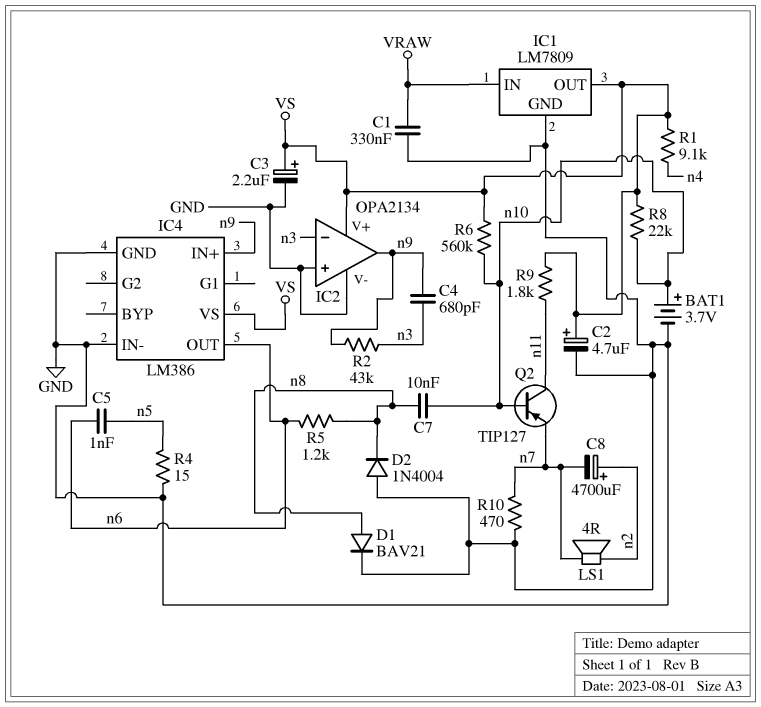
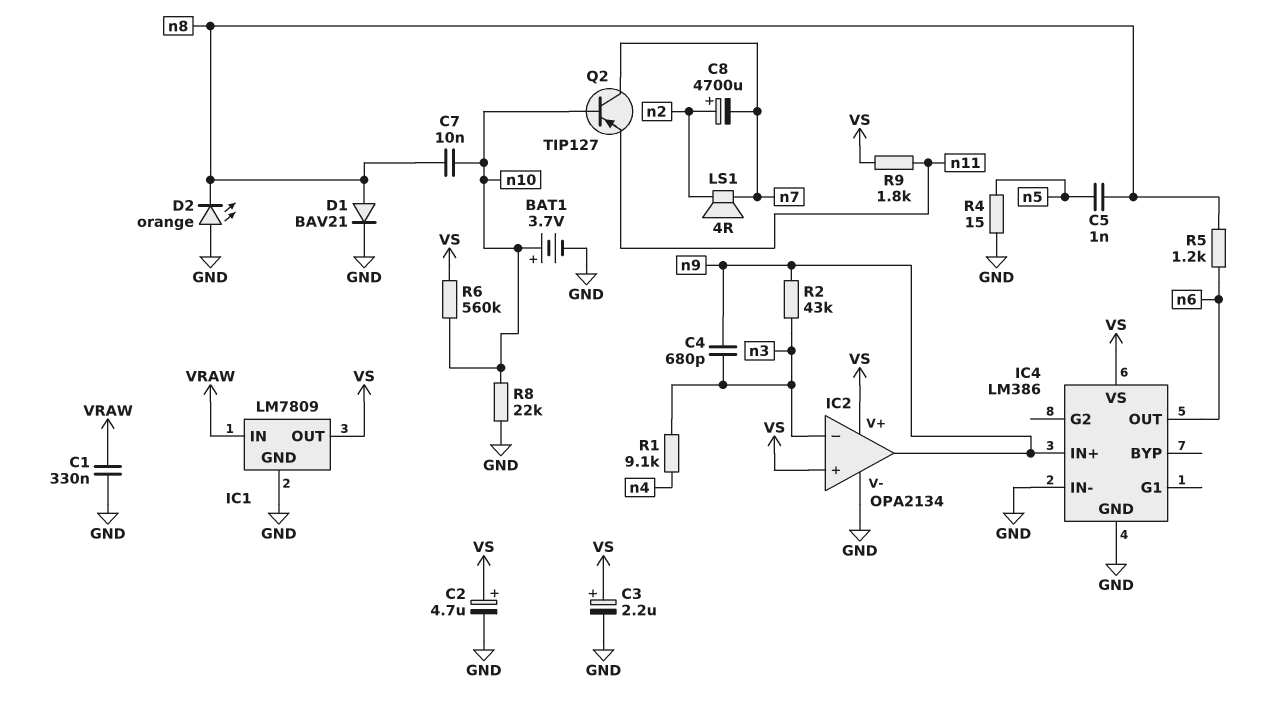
C5: 1nF (n5, n6) -> 1nF (n5, n8)
D2: diode 1N4004 (A GND, K n8) -> LED orange (A GND, K n8)
IC2 pin in+: GND -> VS
Q2: PNP TIP127 (B n10, C n11, E n7) -> PNP TIP127 (B n10, C n7, E n11)
R1: 9.1k (VS, n4) -> 9.1k (n3, n4)
R8: 22k (VS, n10) -> 22k (GND, n10)
R10: 470 (GND, n7) -> none

